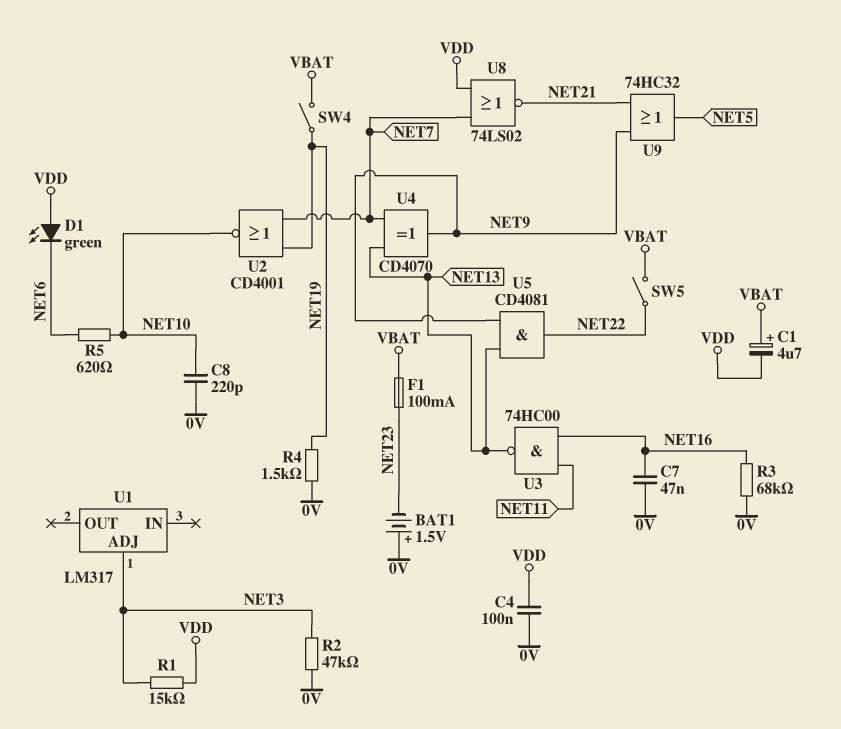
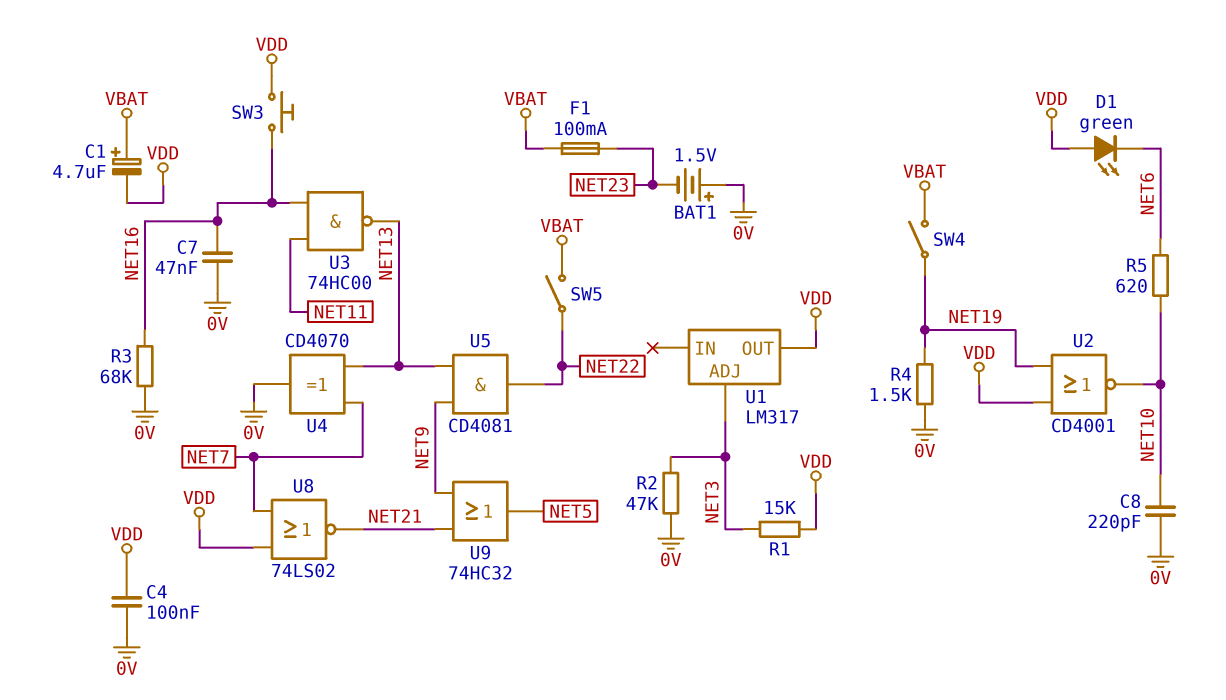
SW3: none -> button (NET16, VDD)
U1 pin OUT: none -> VDD
U2: NOR CD4001 (in NET7, in NET19, out NET10) -> NOR CD4001 (in NET19, in VDD, out NET10)
U4: XOR CD4070 (in NET7, in NET13, out NET9) -> XOR CD4070 (in NET7, in NET13, out 0V)

